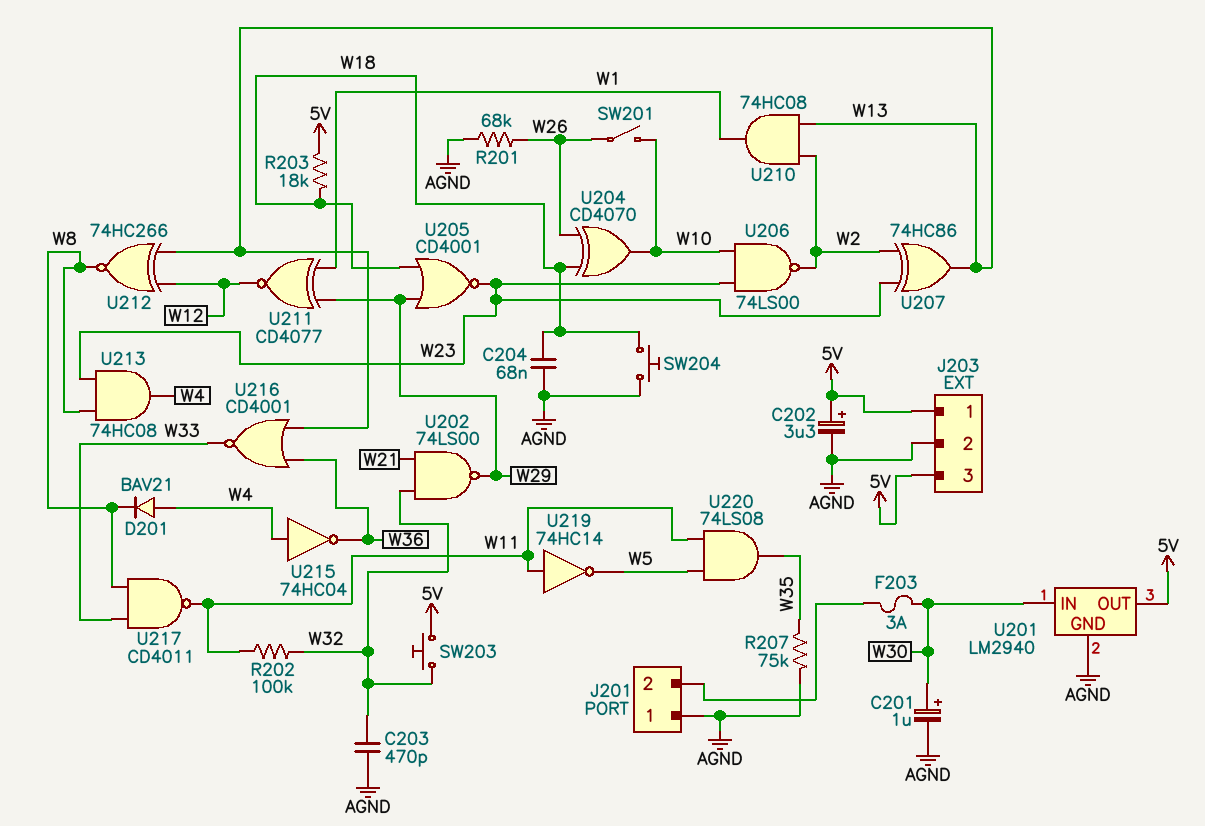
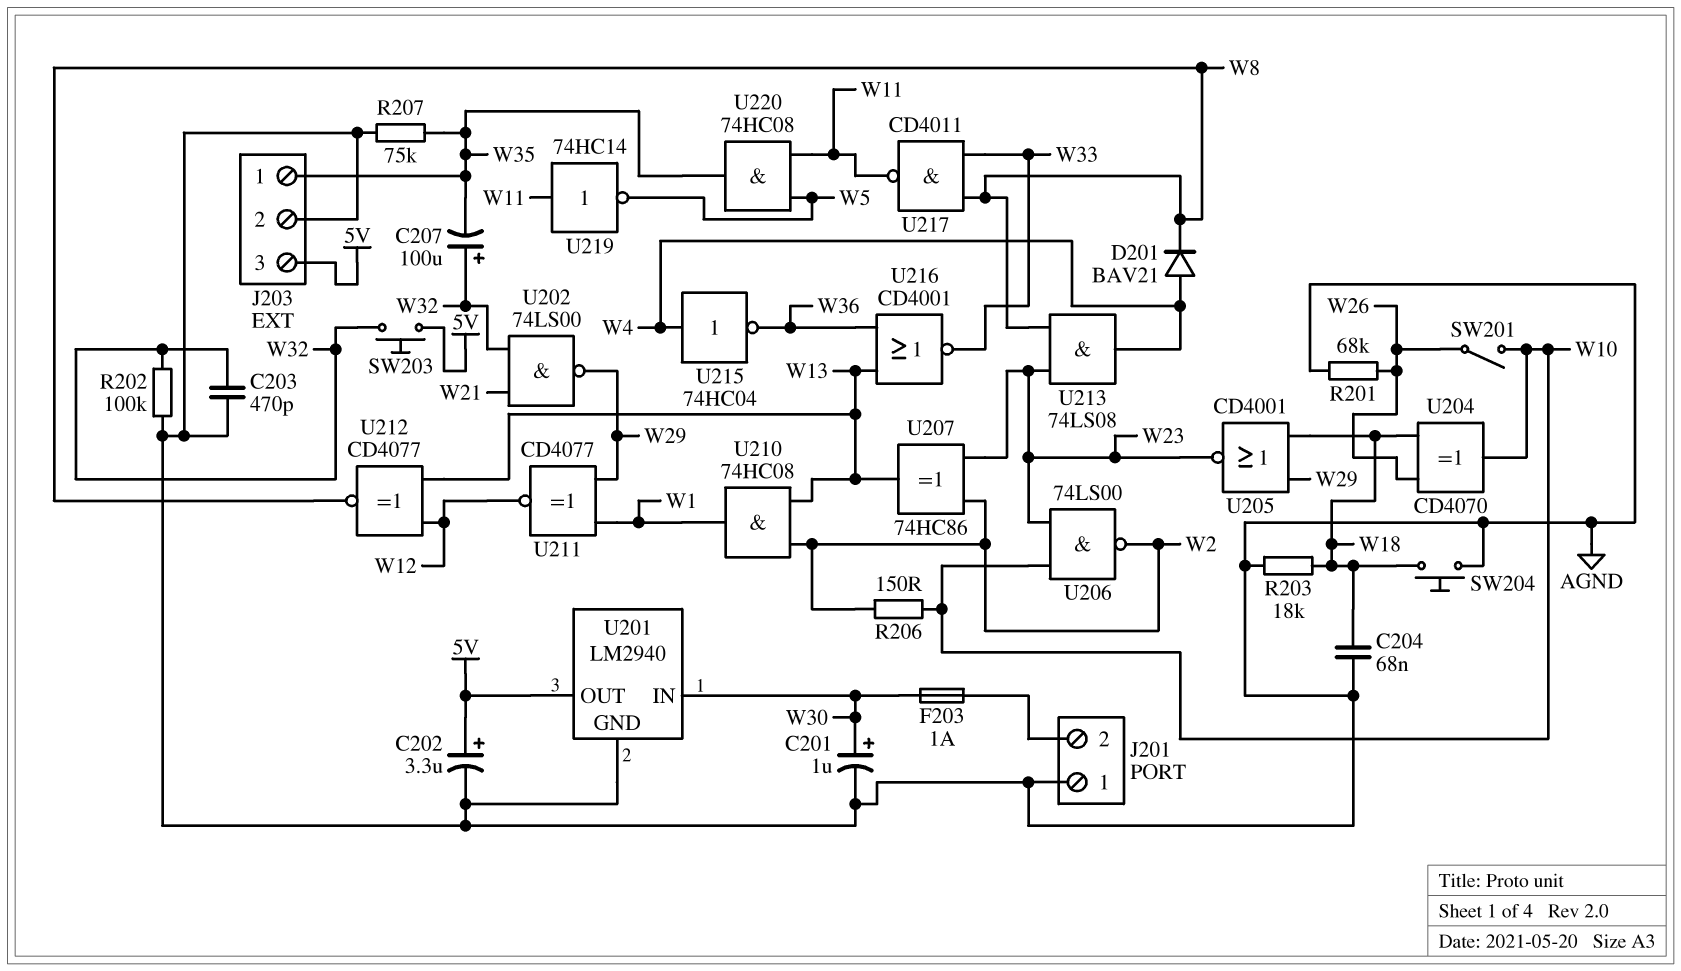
C207: none -> 100uF (plus W32, minus W35)
F203: 3A (J201/2, W30) -> 1A (J201/2, W30)
J203 pin 1: 5V -> W35
R202: 100k (W11, W32) -> 100k (AGND, W32)
R203: 18k (5V, W18) -> 18k (AGND, W18)
R206: none -> 150 (W2, W10)
U212: XNOR 74HC266 (in W12, in W13, out W8) -> XNOR CD4077 (in W12, in W13, out W8)
U213: AND 74HC08 (in W8, in W23, out W4) -> AND 74LS08 (in W8, in W23, out W4)
U220: AND 74LS08 (in W5, in W11, out W35) -> AND 74HC08 (in W5, in W11, out W35)

